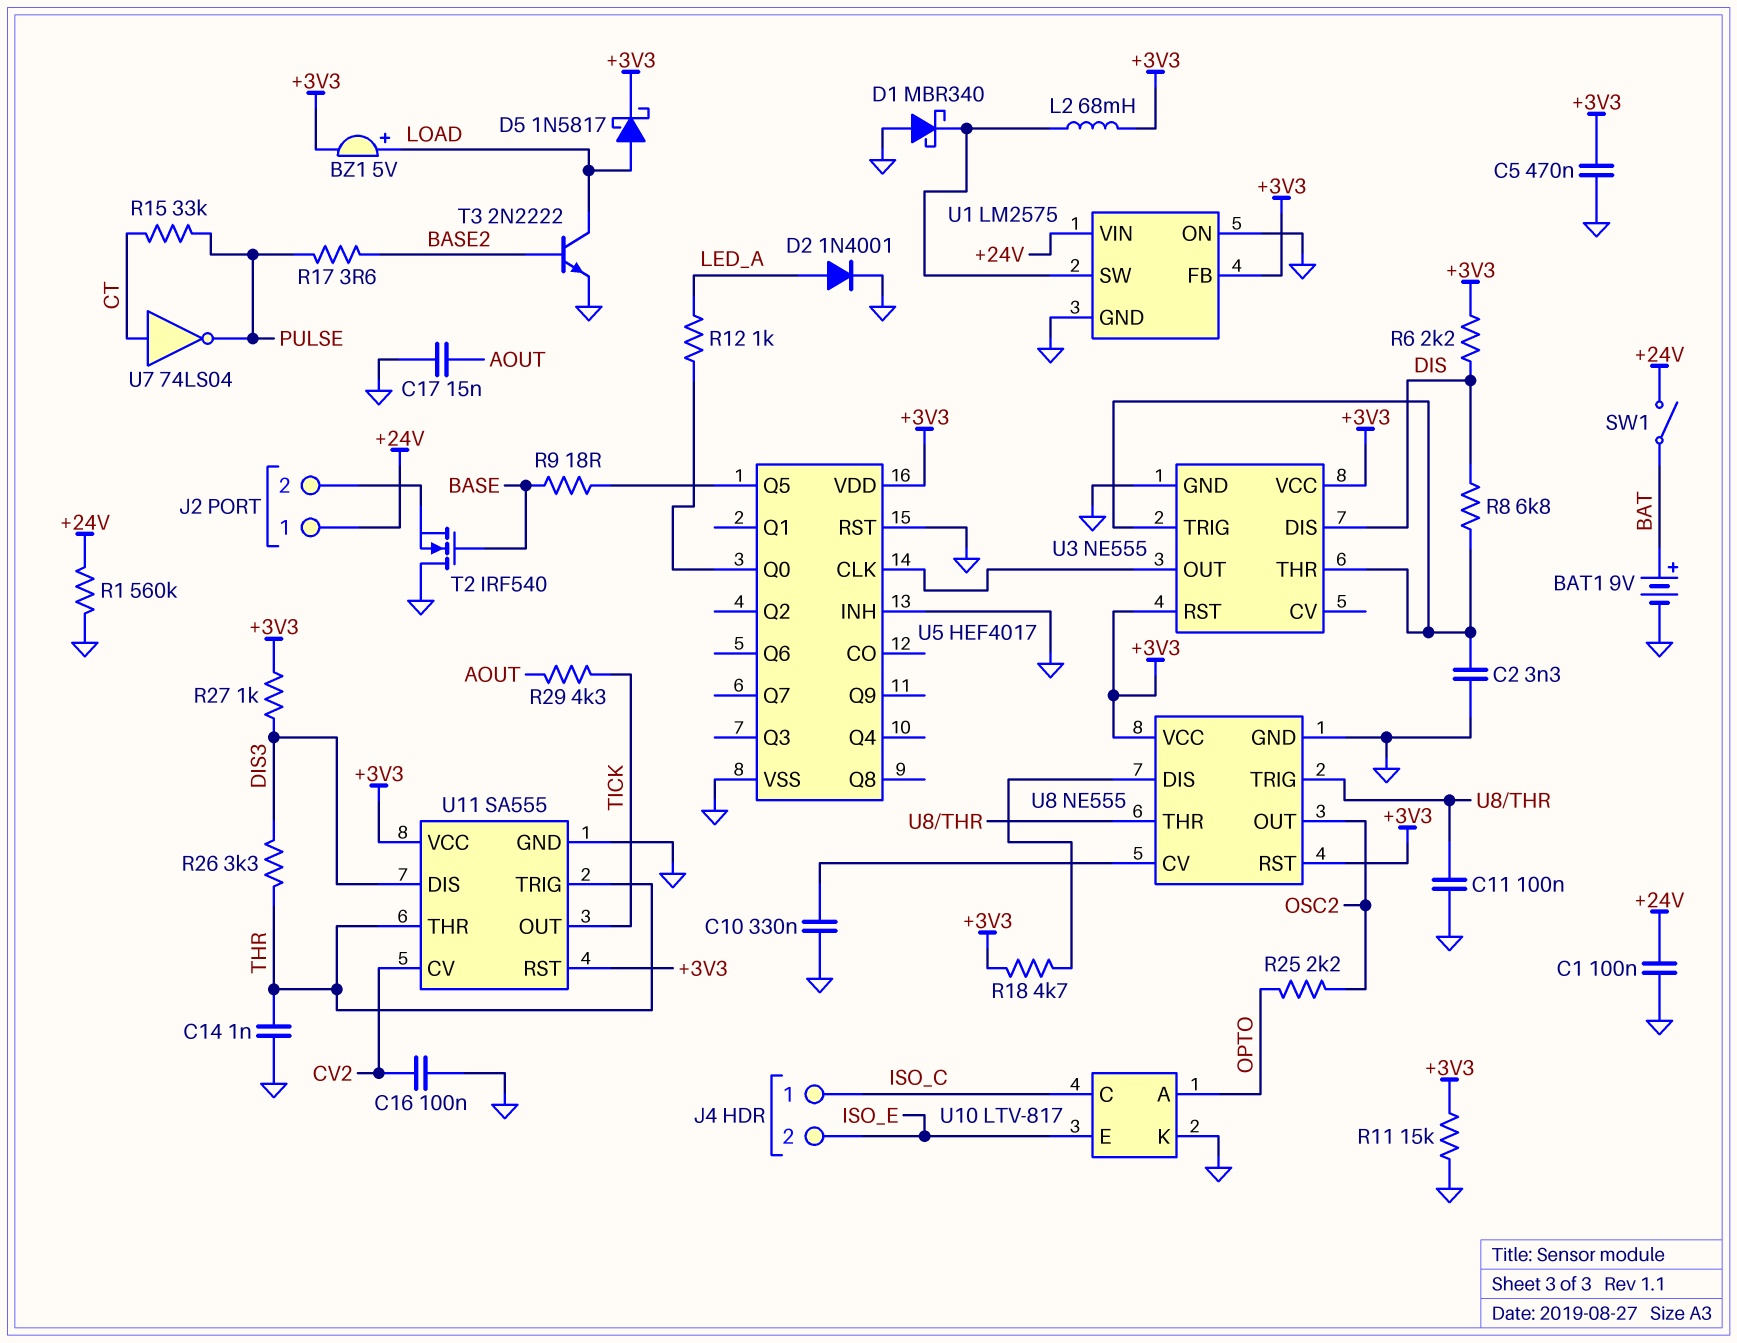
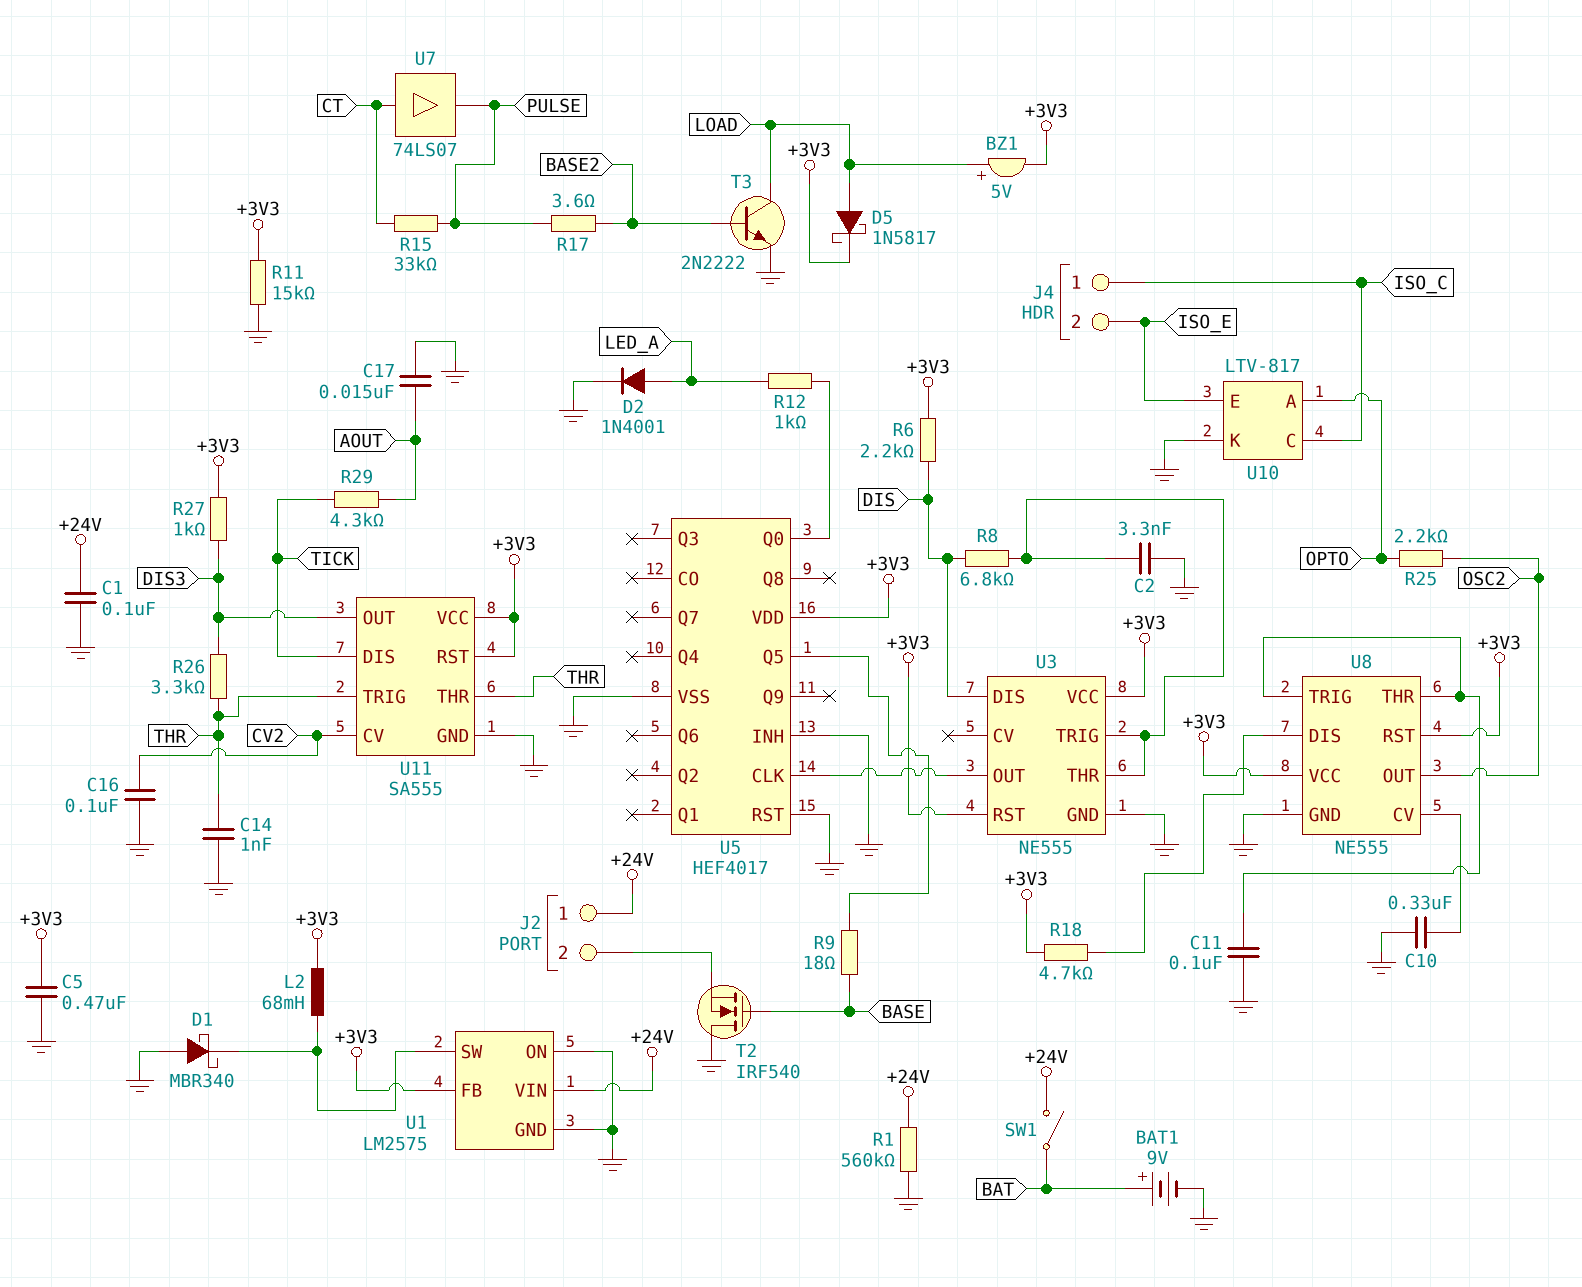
U7: NOT 74LS04 (in CT, out PULSE) -> buffer 74LS07 (in CT, out PULSE)
U11 pin DIS: DIS3 -> TICK
U11 pin OUT: TICK -> DIS3

